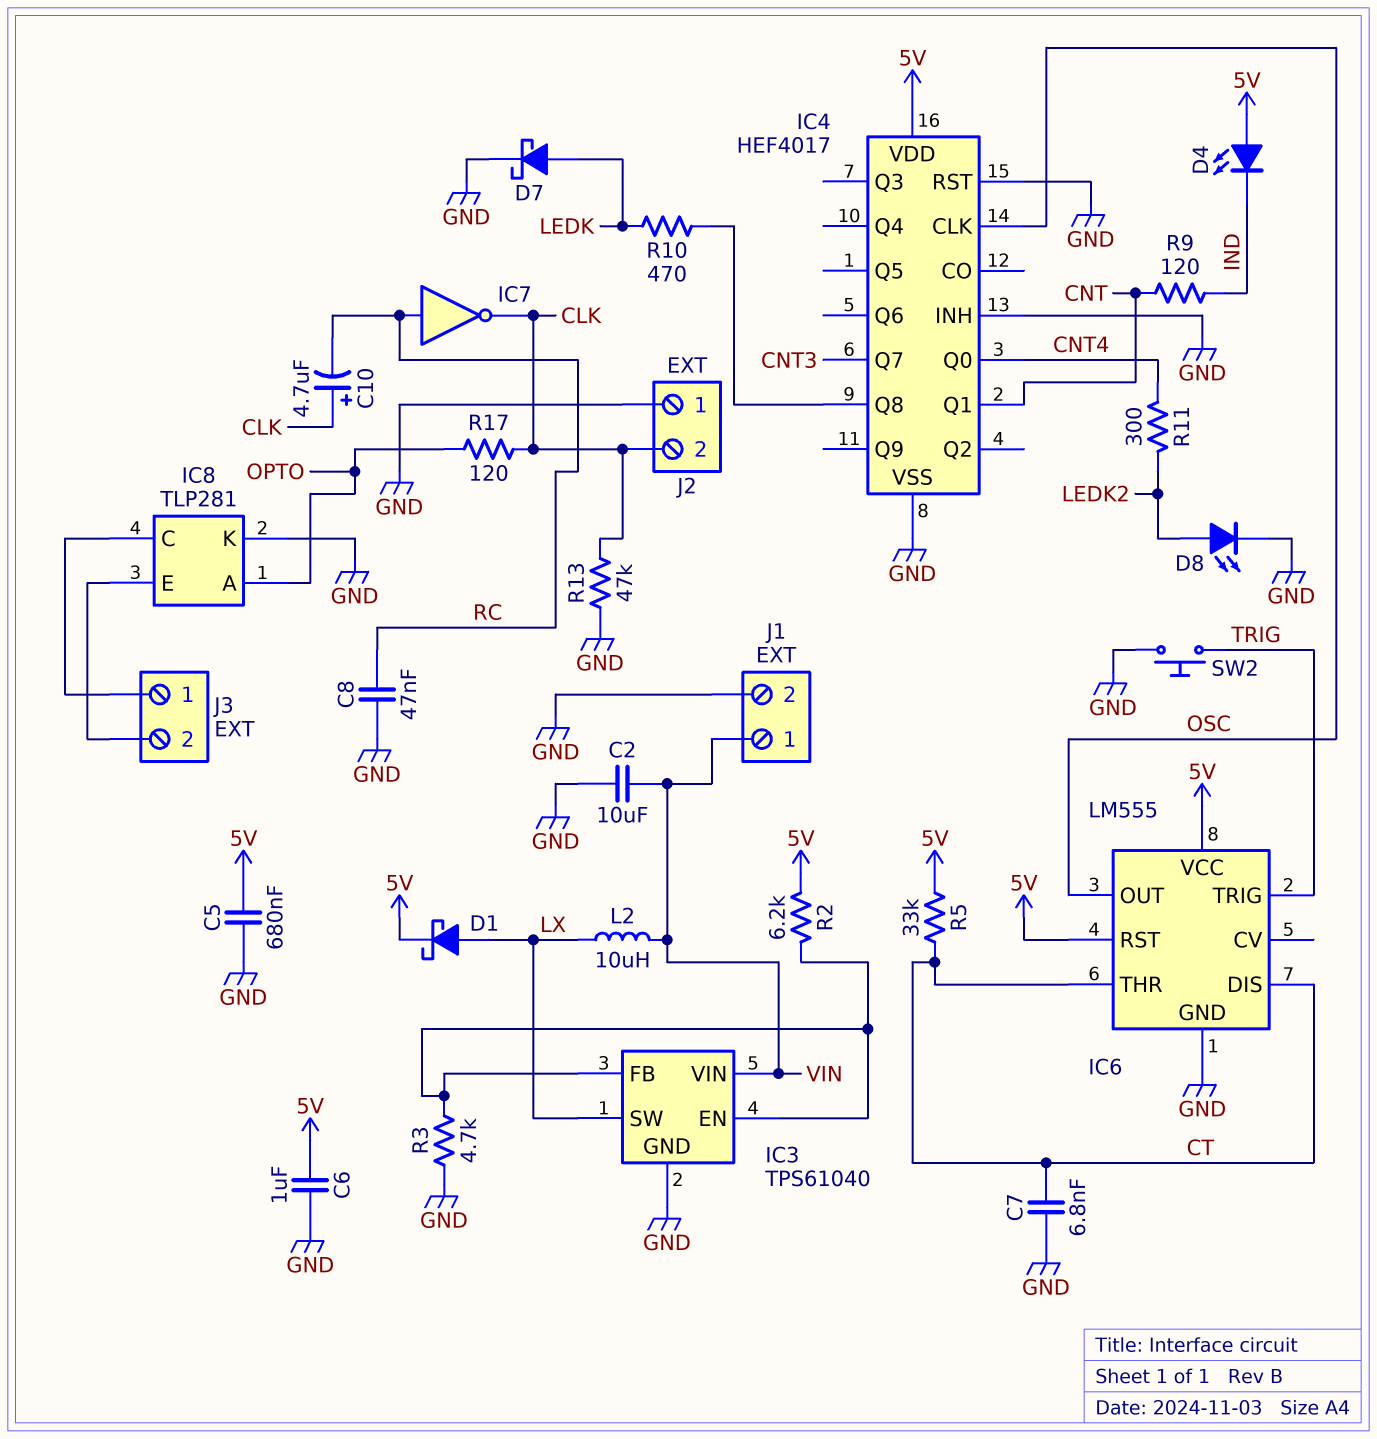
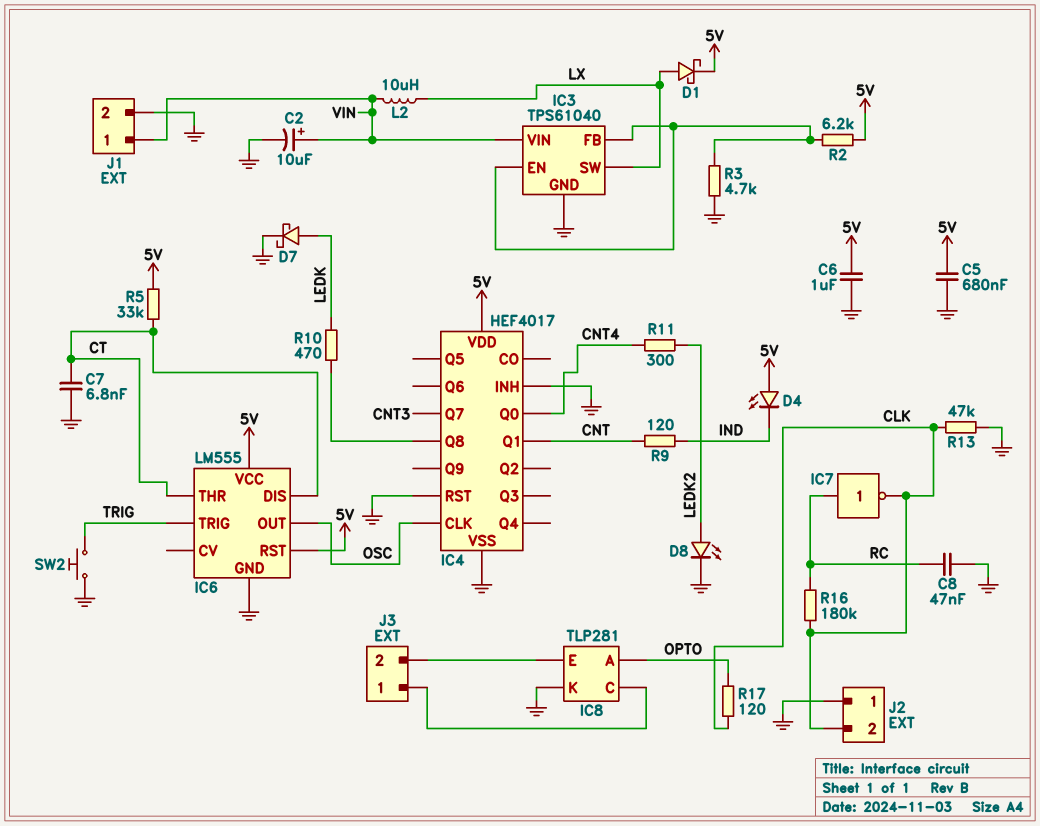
C2: 10uF (GND, VIN) -> 10uF (plus VIN, minus GND)
C10: 4.7uF (plus CLK, minus RC) -> none
R16: none -> 180k (CLK, RC)

